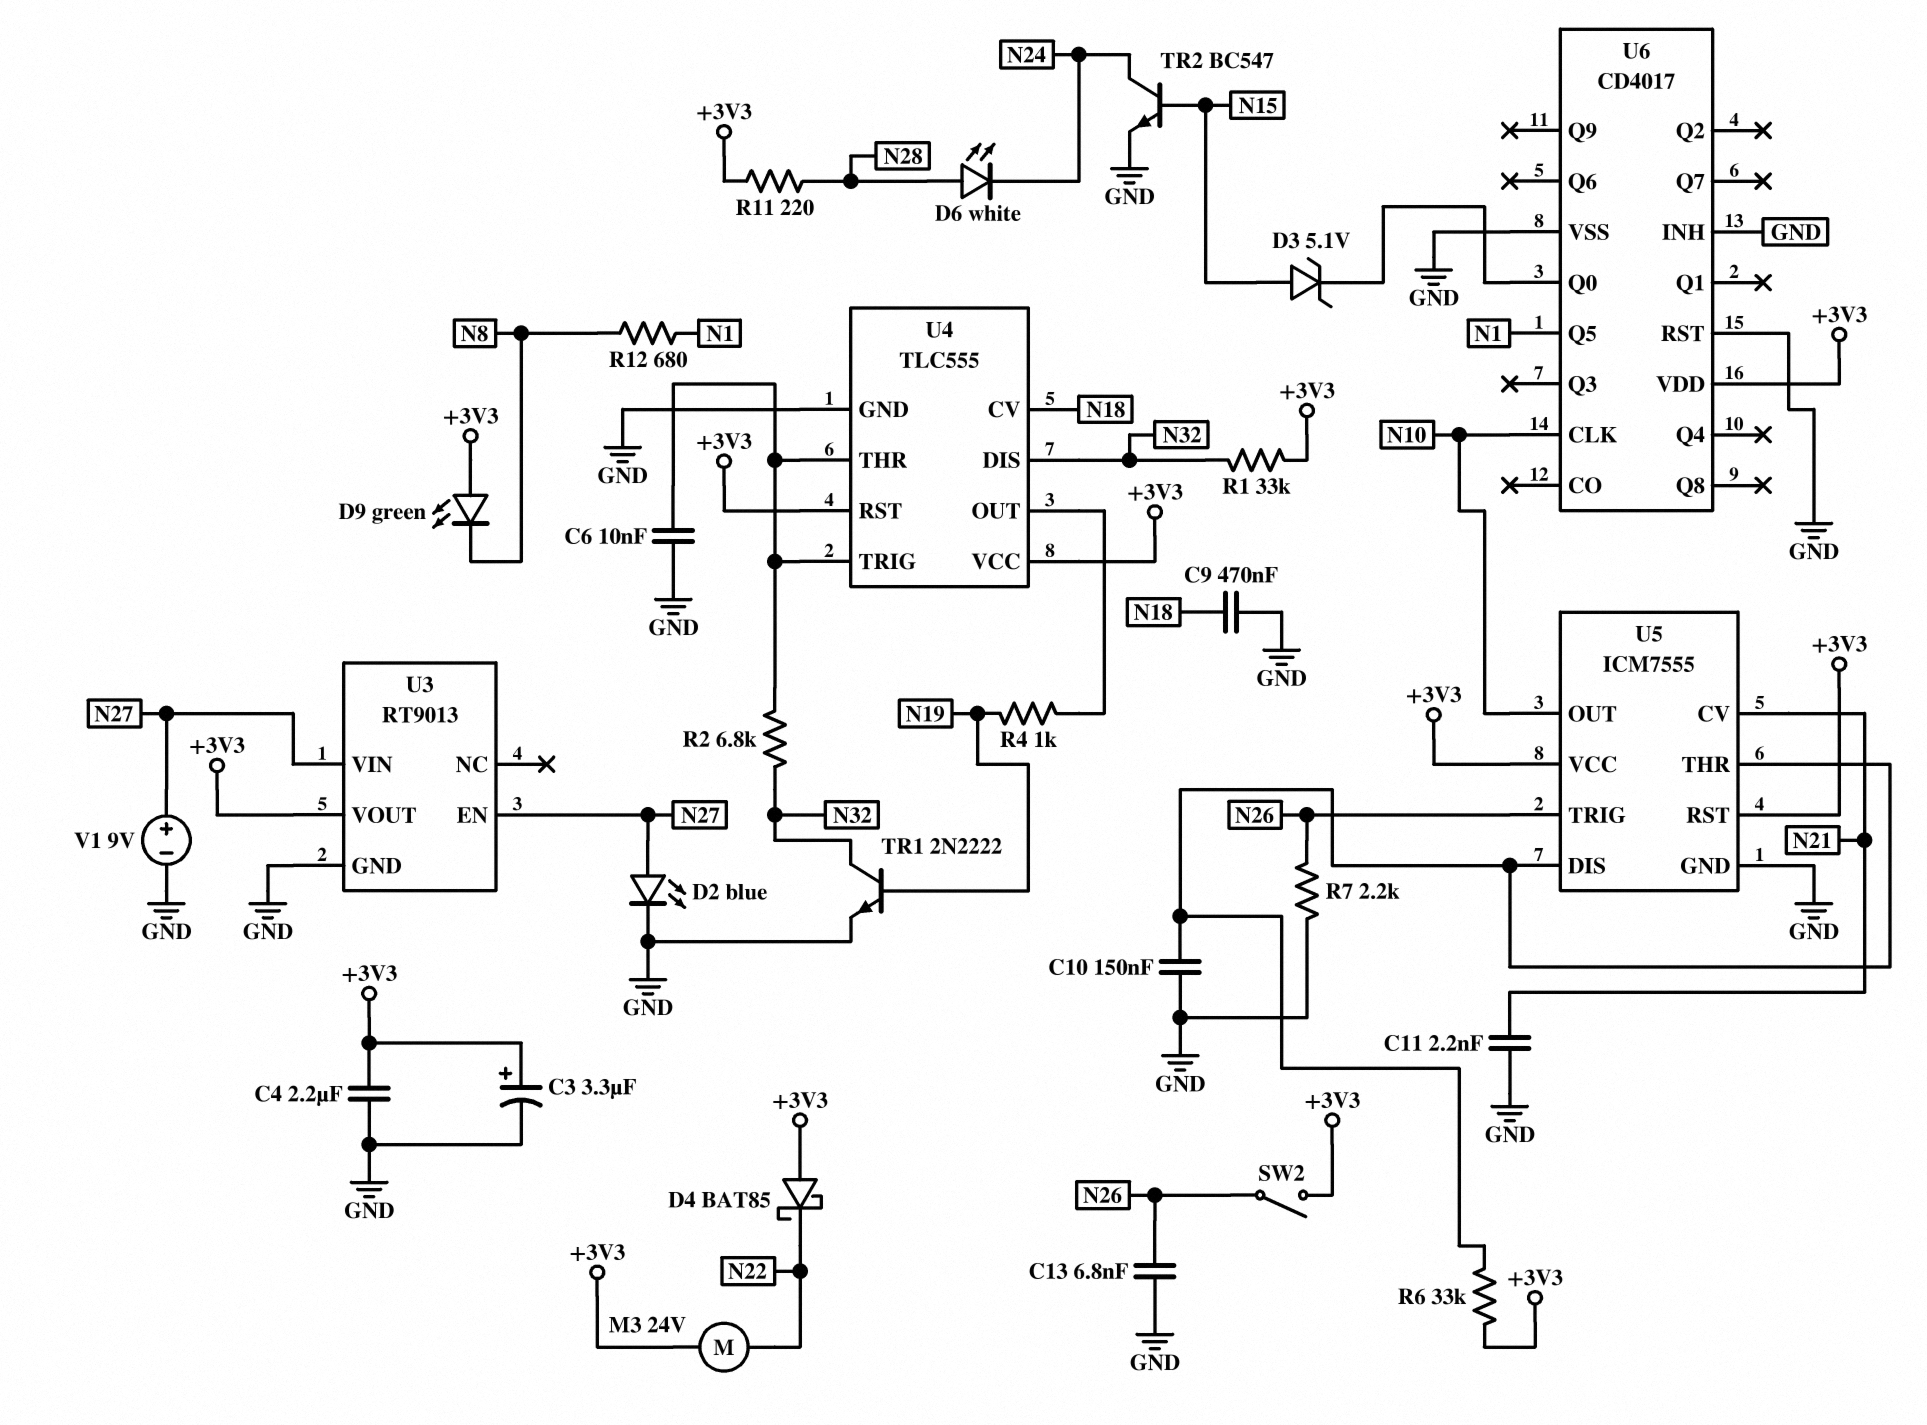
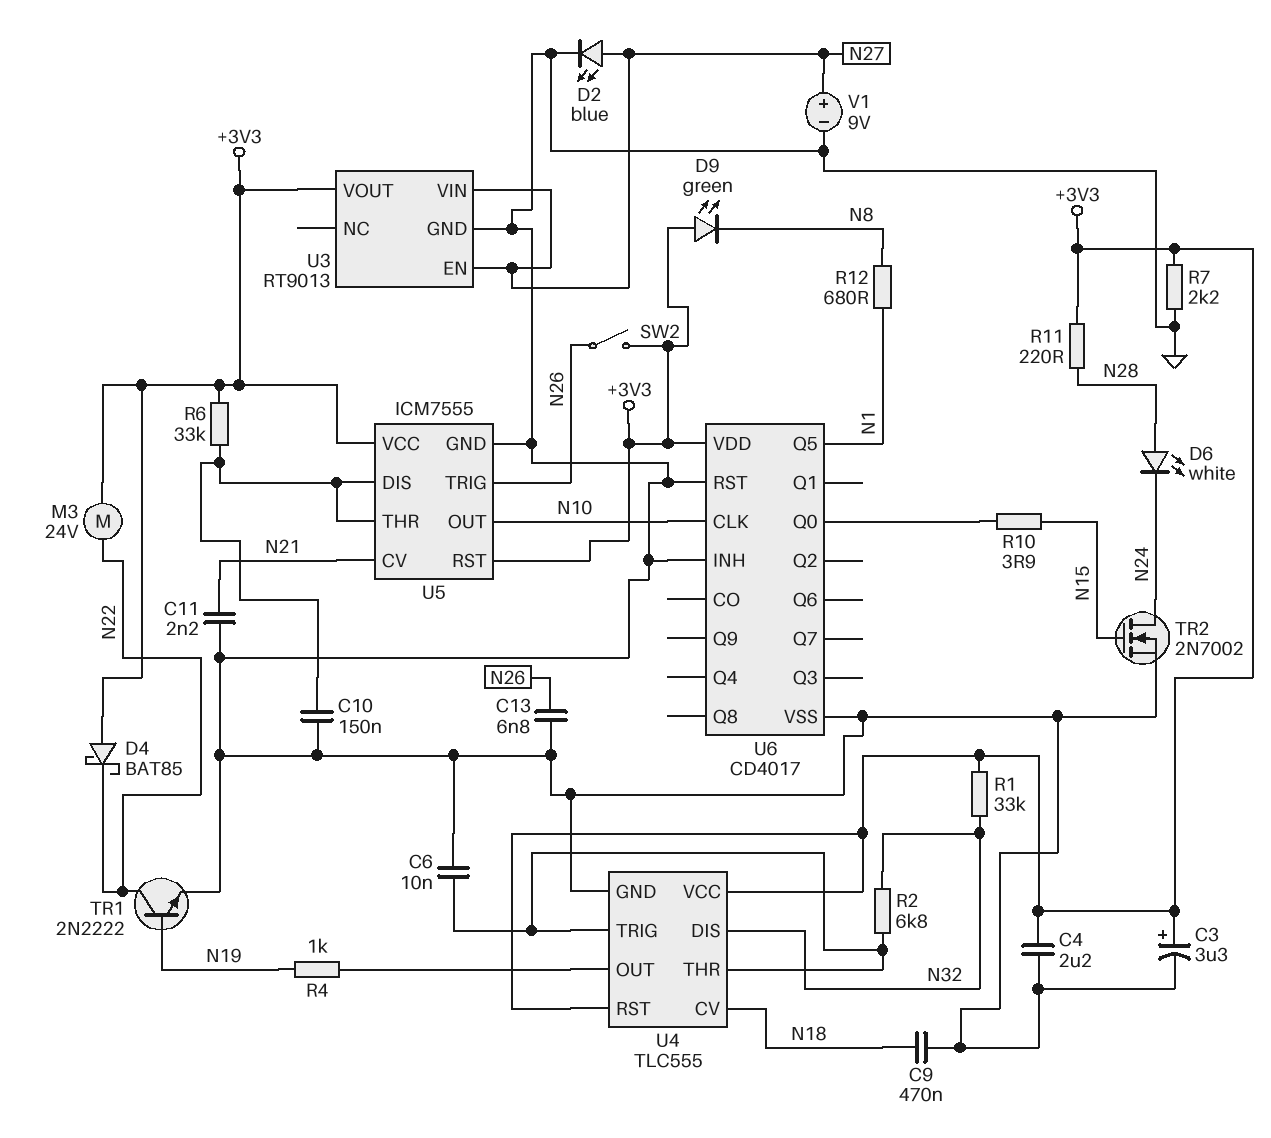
D3: zener 5.1V (A N15, K U6/Q0) -> none
R7: 2.2k (GND, N26) -> 2.2k (+3V3, GND)
R10: none -> 3.9 (N15, U6/Q0)
TR1: NPN 2N2222 (B N19, C N32, E GND) -> NPN 2N2222 (B N19, C N22, E GND)
TR2: NPN BC547 (B N15, C N24, E GND) -> NMOS 2N7002 (G N15, D N24, S GND)

